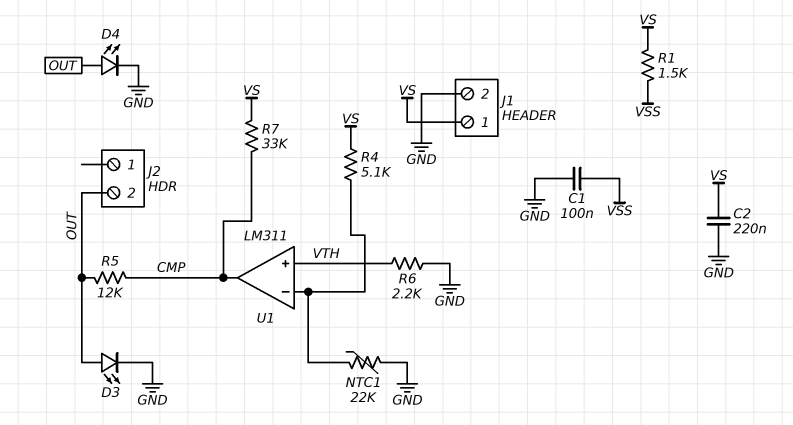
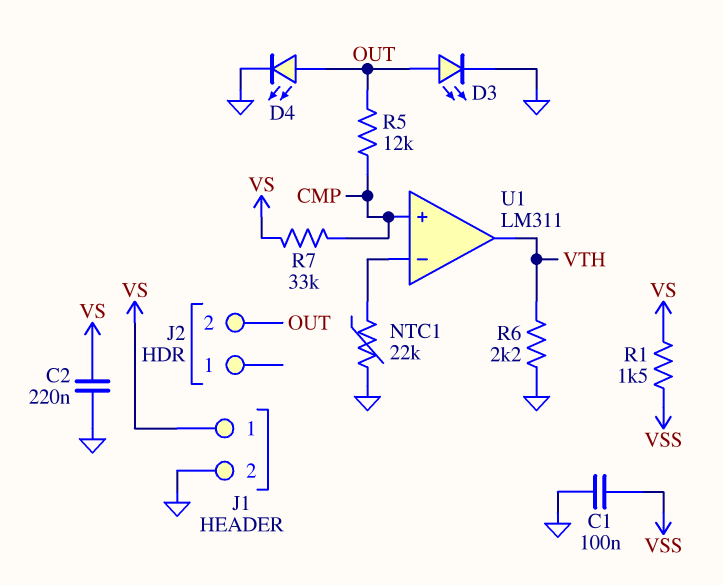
R4: 5.1k (U1/in-, VS) -> none
U1 pin in+: VTH -> CMP
U1 pin out: CMP -> VTH

